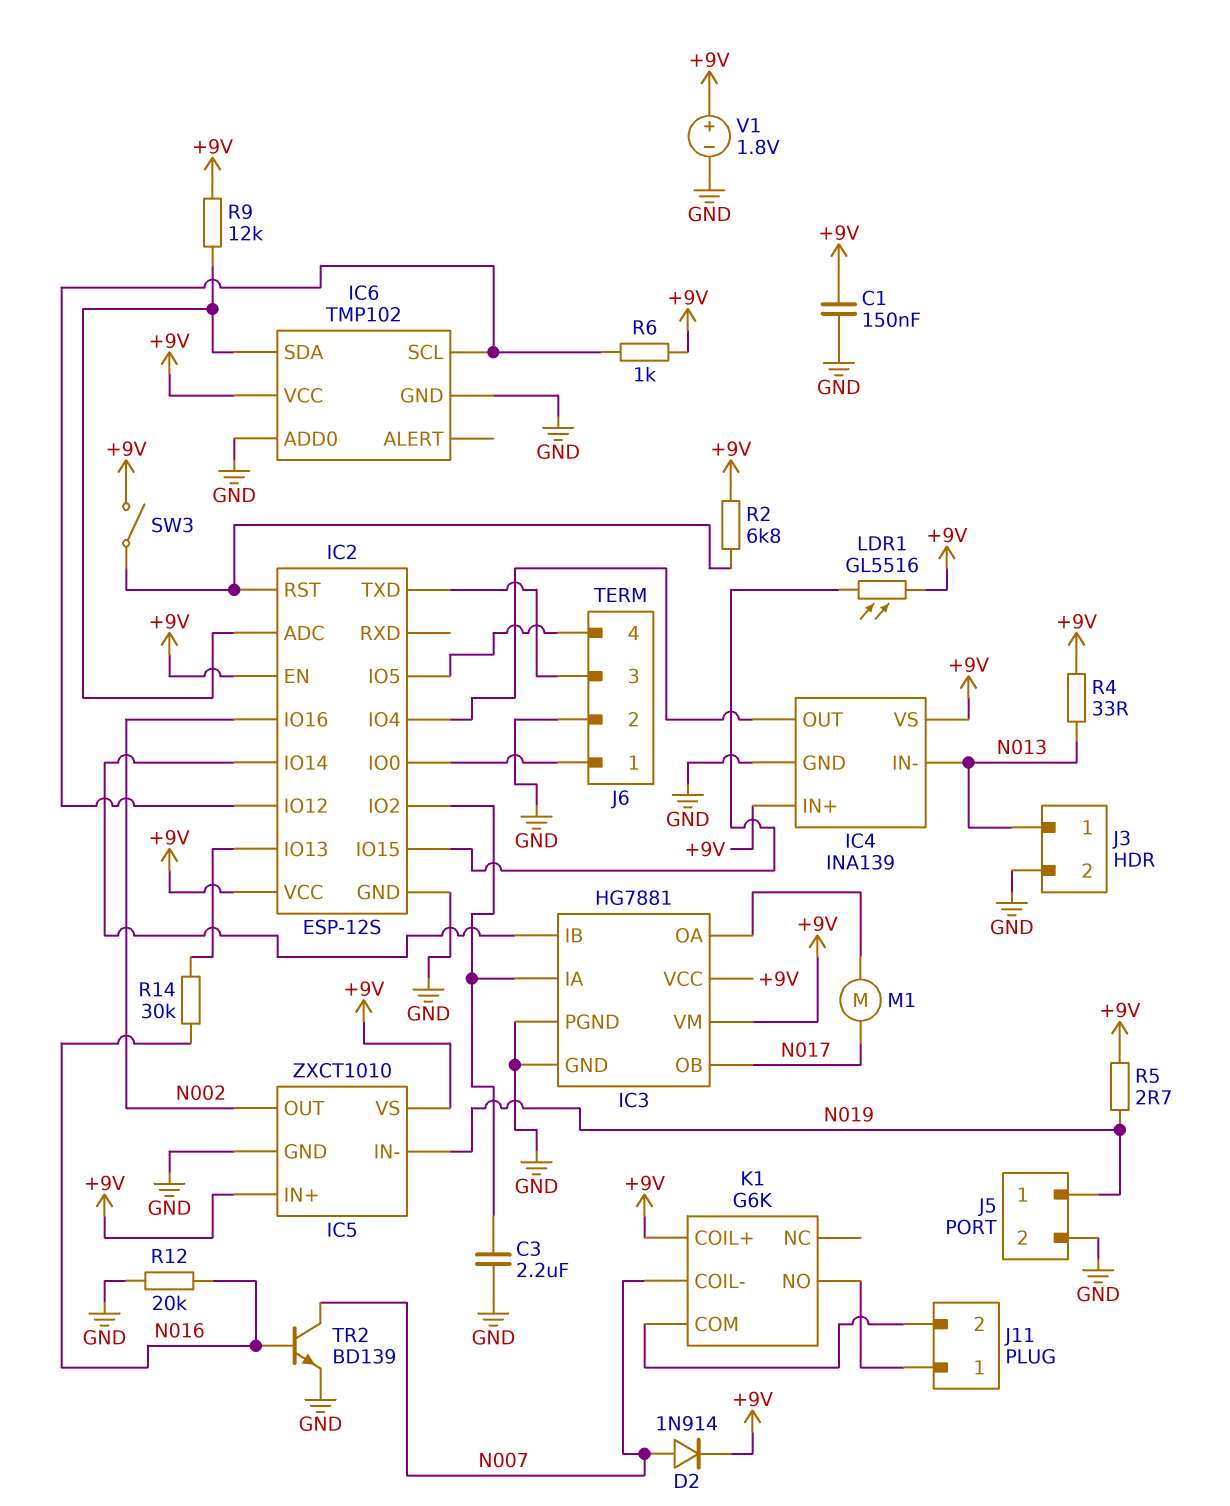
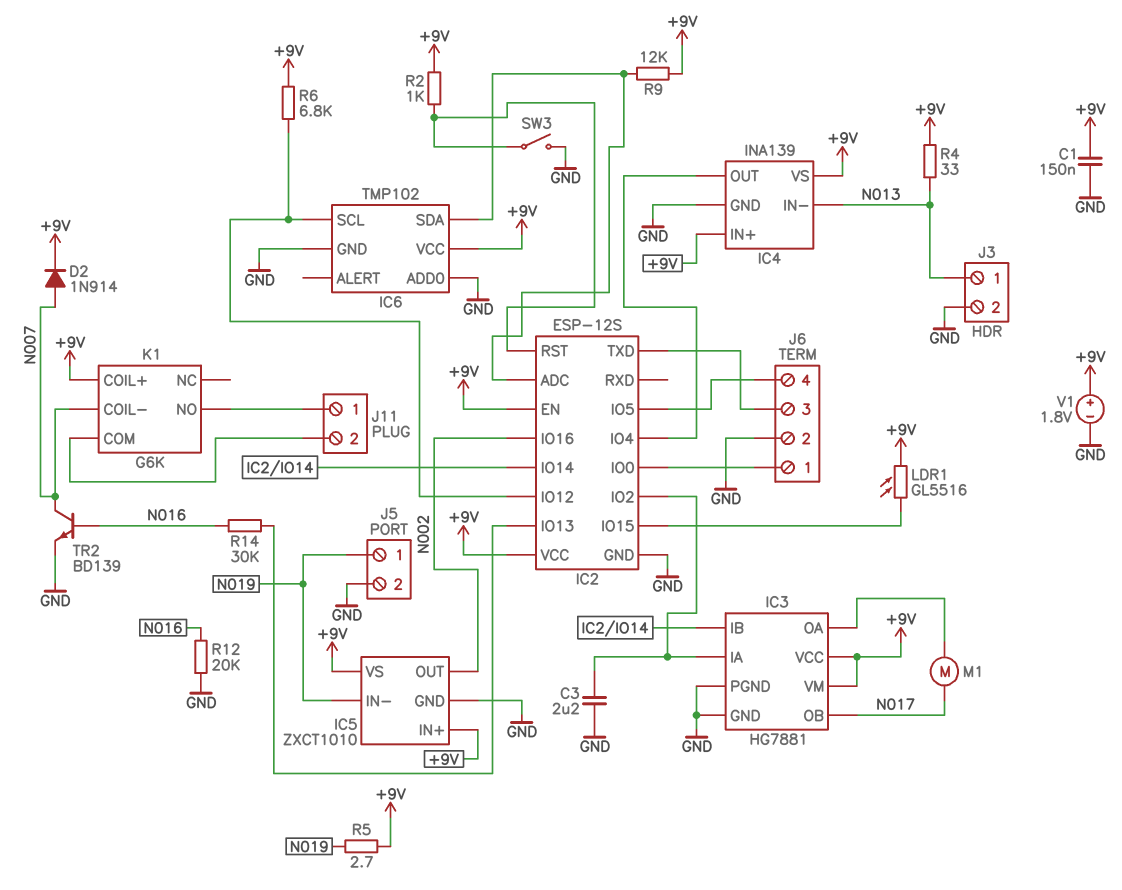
R2: 6.8k (+9V, IC2/RST) -> 1k (+9V, IC2/RST)
R6: 1k (+9V, IC2/IO12) -> 6.8k (+9V, IC2/IO12)
SW3: switch (+9V, IC2/RST) -> switch (GND, IC2/RST)

